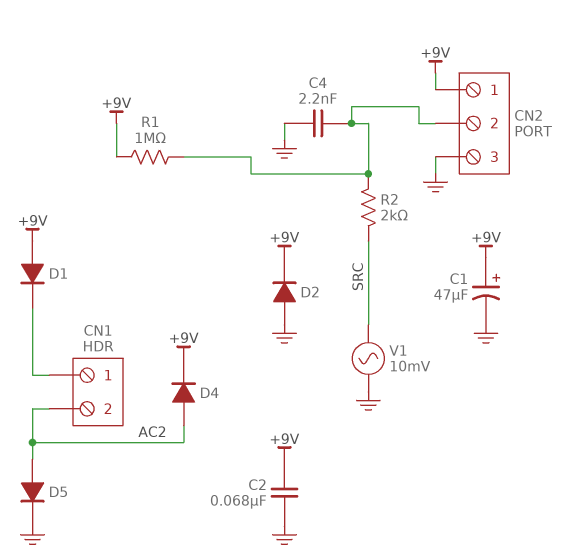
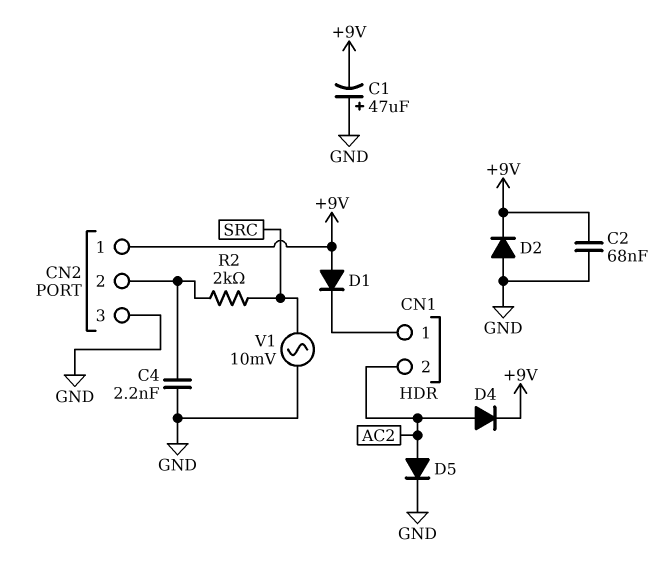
C1: 47uF (plus +9V, minus GND) -> 47uF (plus GND, minus +9V)
R1: 1M (+9V, CN2/2) -> none

